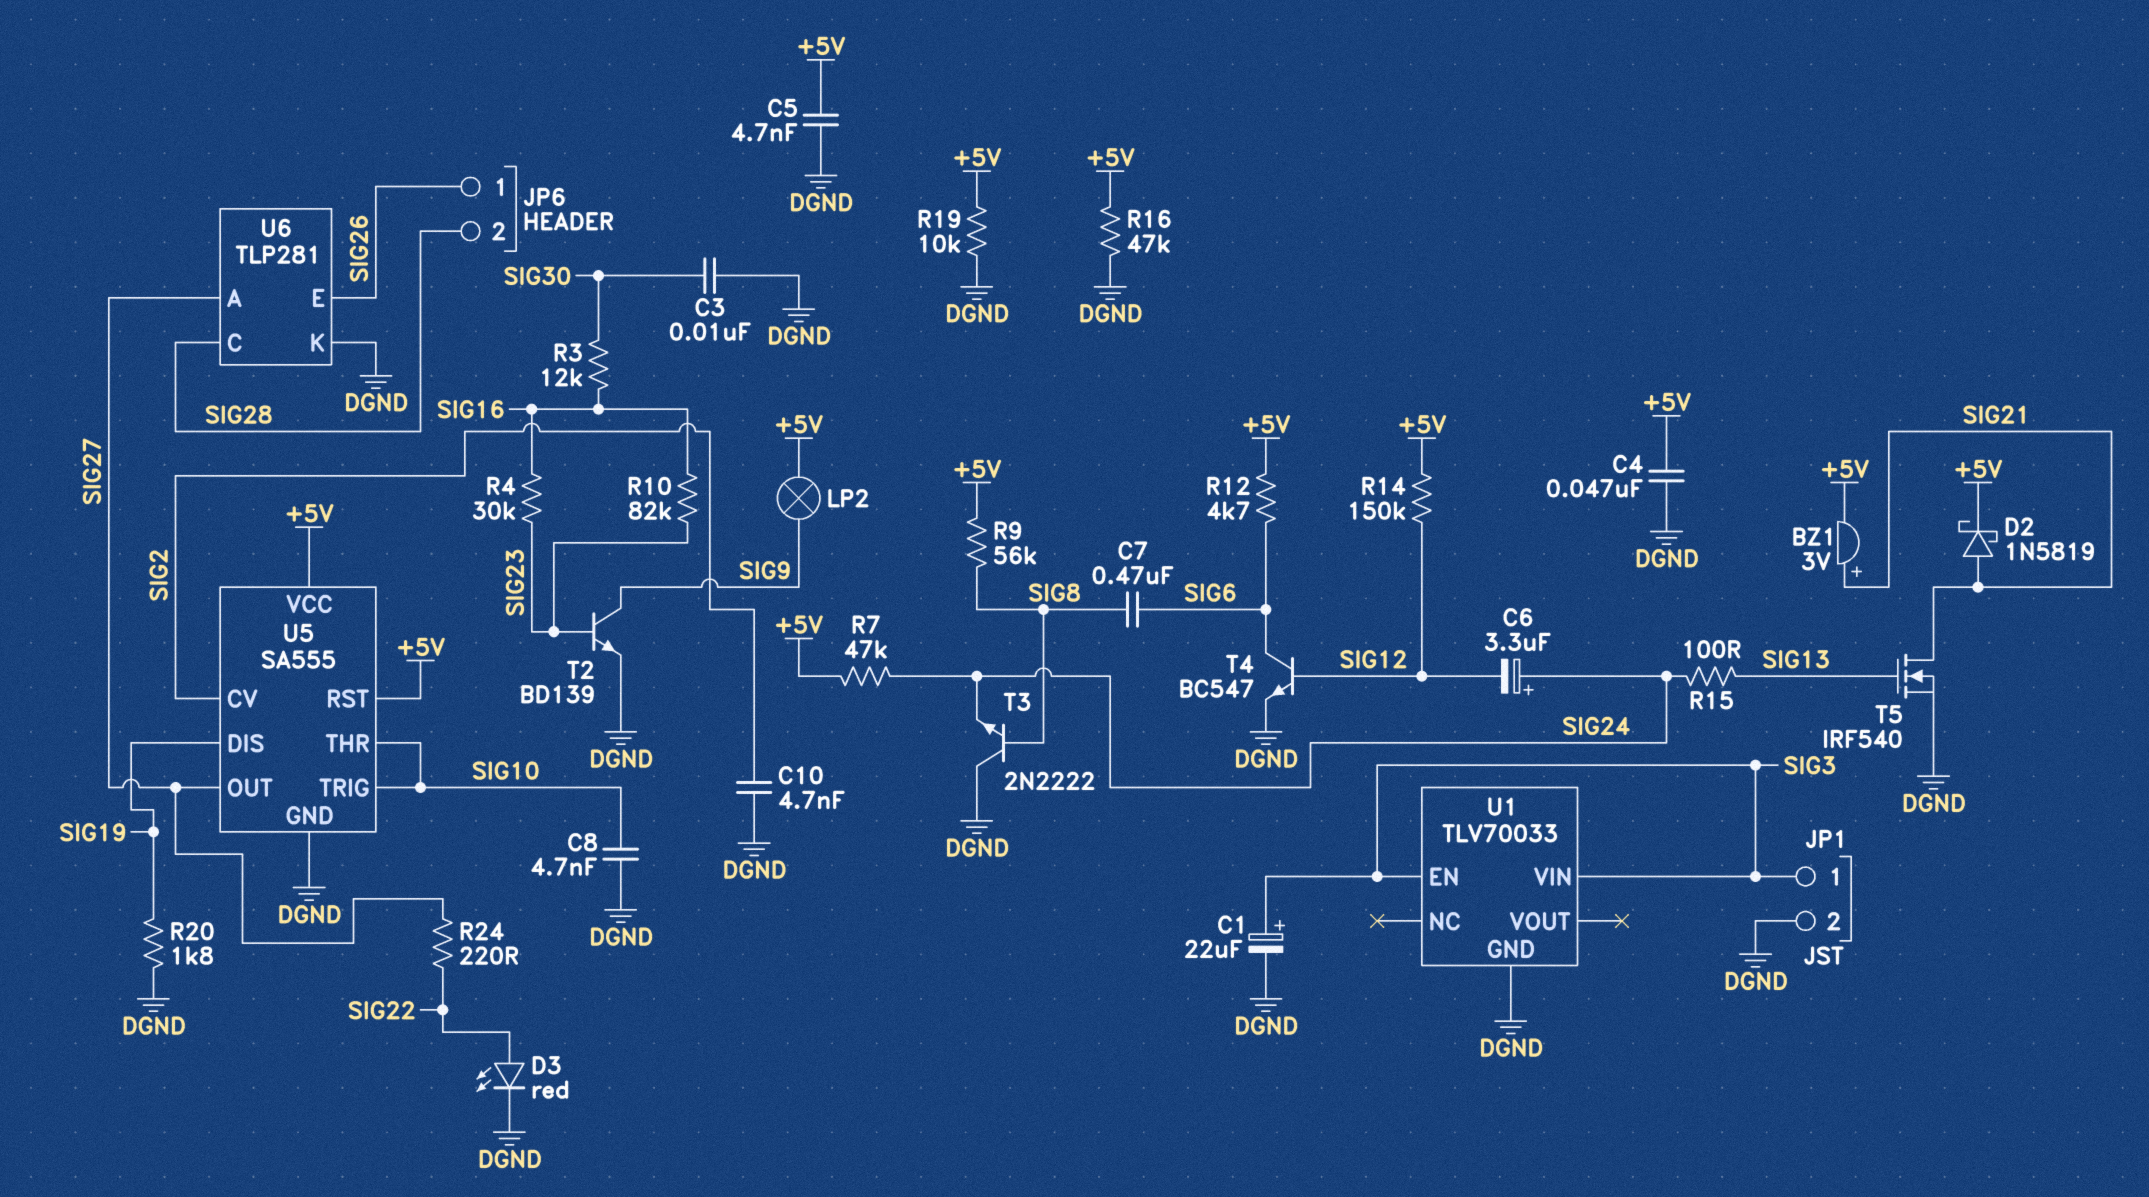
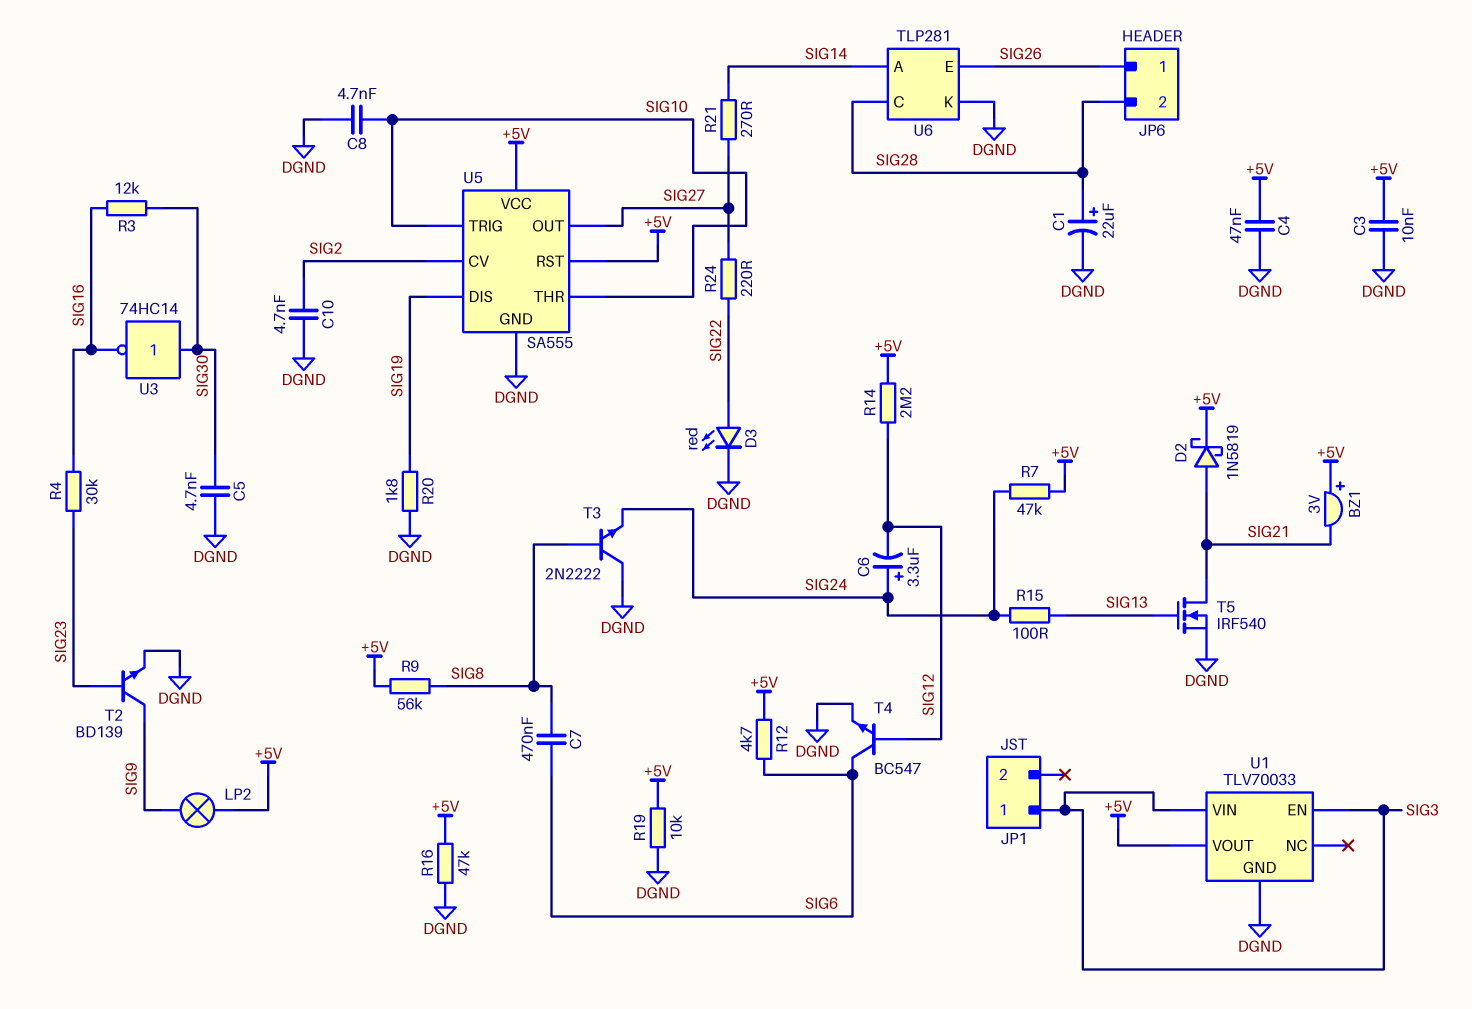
BZ1: buzzer 3V (plus SIG21, minus +5V) -> buzzer 3V (plus +5V, minus SIG21)
C1: 22uF (plus SIG3, minus DGND) -> 22uF (plus SIG28, minus DGND)
C3: 10nF (DGND, SIG30) -> 10nF (+5V, DGND)
C5: 4.7nF (+5V, DGND) -> 4.7nF (DGND, SIG30)
JP1 pin 2: DGND -> none
R10: 82k (SIG16, SIG23) -> none
R14: 150k (+5V, SIG12) -> 2.2M (+5V, SIG12)
R21: none -> 270 (SIG14, SIG27)
U1 pin VOUT: none -> +5V
U3: none -> NOT 74HC14 (in SIG30, out SIG16)
U6 pin A: SIG27 -> SIG14

